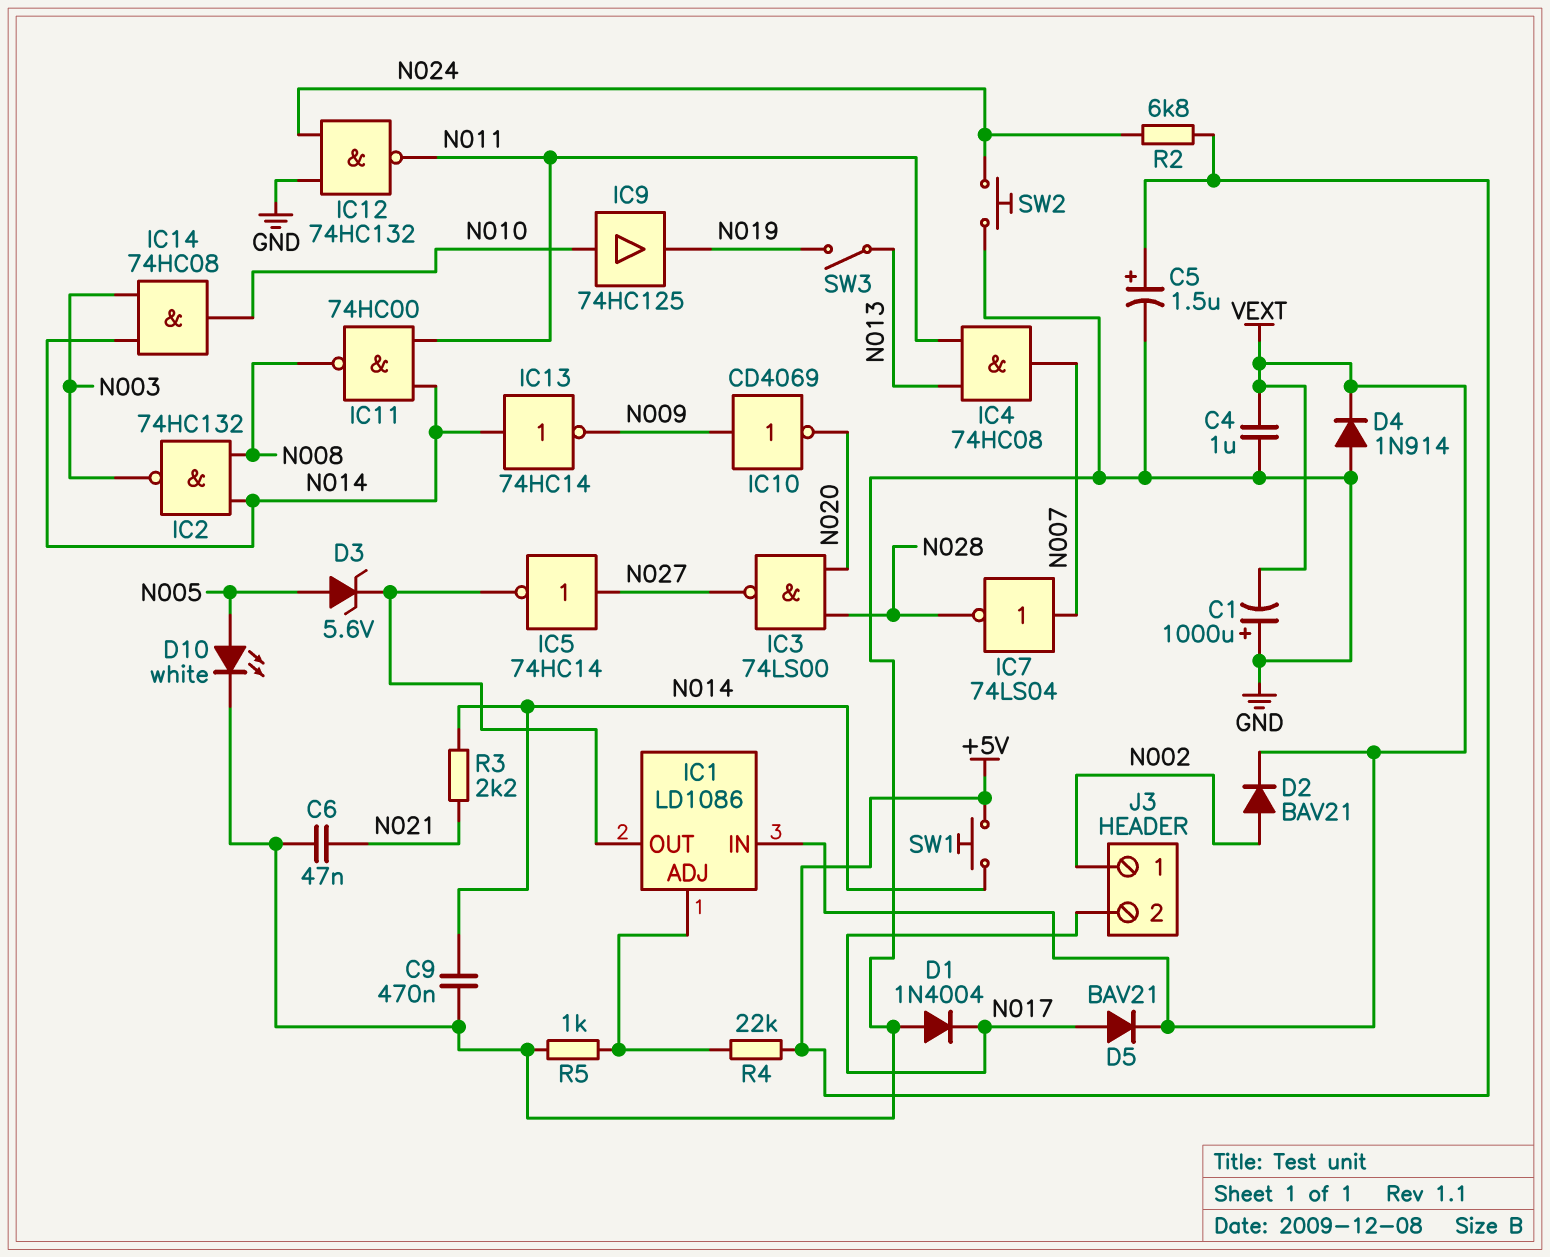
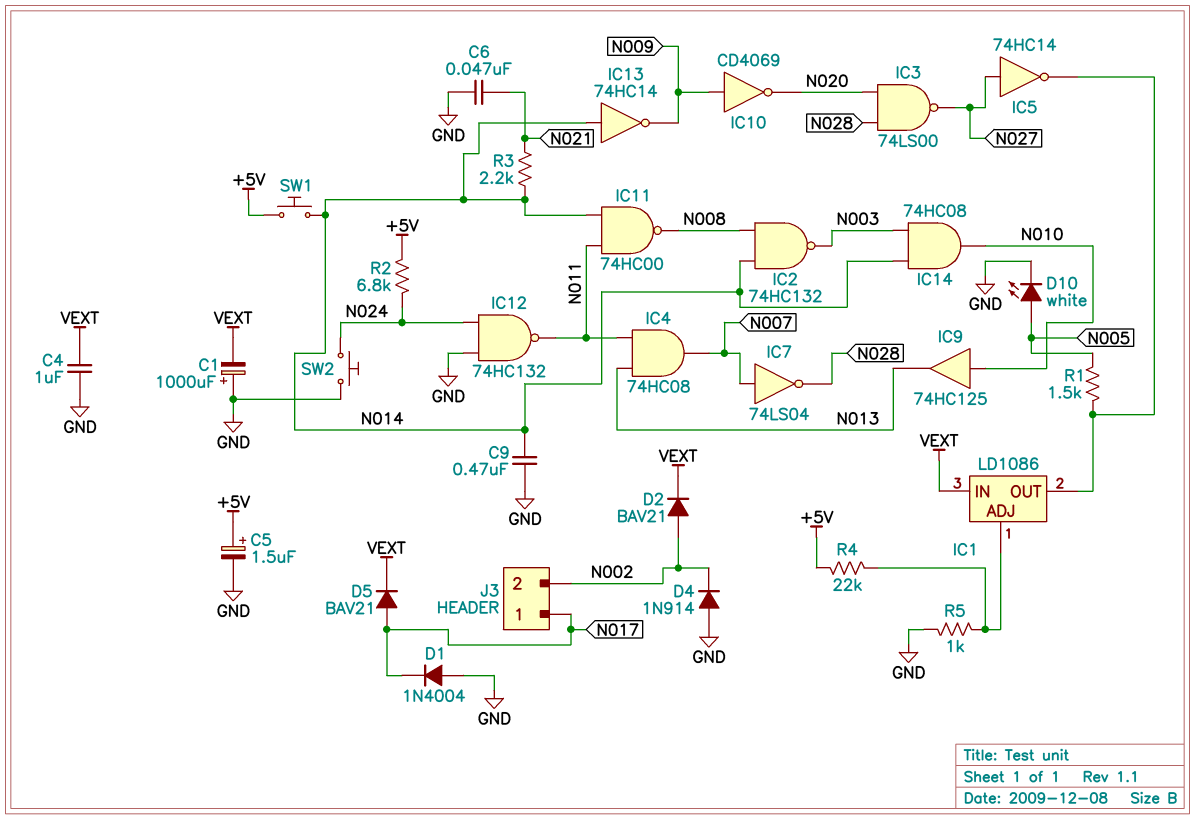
D3: zener 5.6V (A N005, K IC1/OUT) -> none
D4: diode 1N914 (A GND, K VEXT) -> diode 1N914 (A GND, K N002)
IC9: buffer 74HC125 (in N010, out N019) -> buffer 74HC125 (in N010, out N013)
J3 pin 1: N002 -> N017
J3 pin 2: N017 -> N002
R1: none -> 1.5k (IC1/OUT, N005)
SW3: switch (N013, N019) -> none

